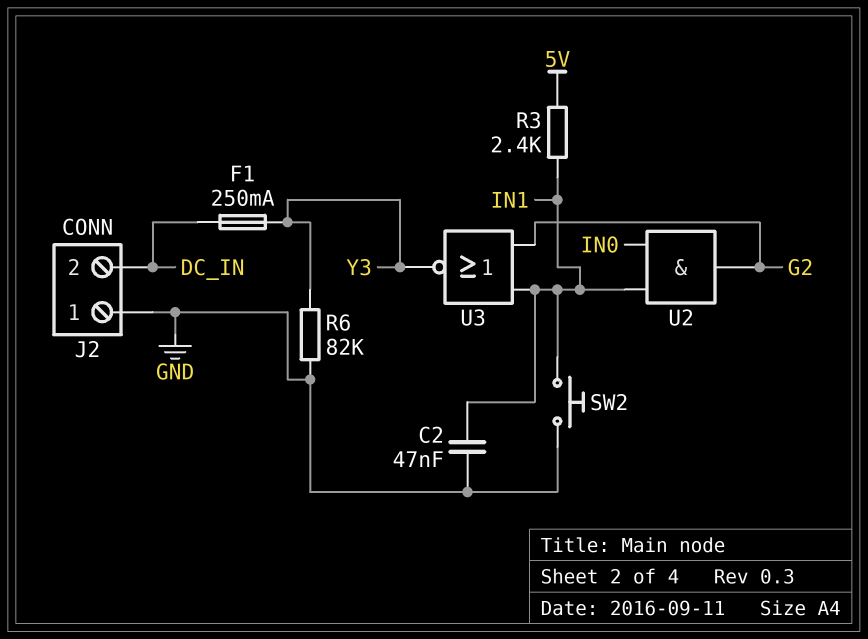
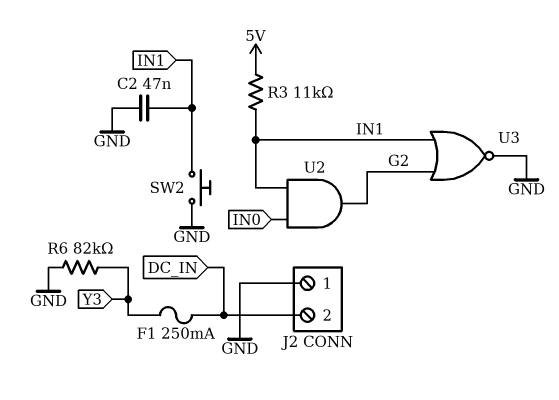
R3: 2.4k (5V, IN1) -> 11k (5V, IN1)
U3: NOR (in G2, in IN1, out Y3) -> NOR (in G2, in IN1, out GND)

